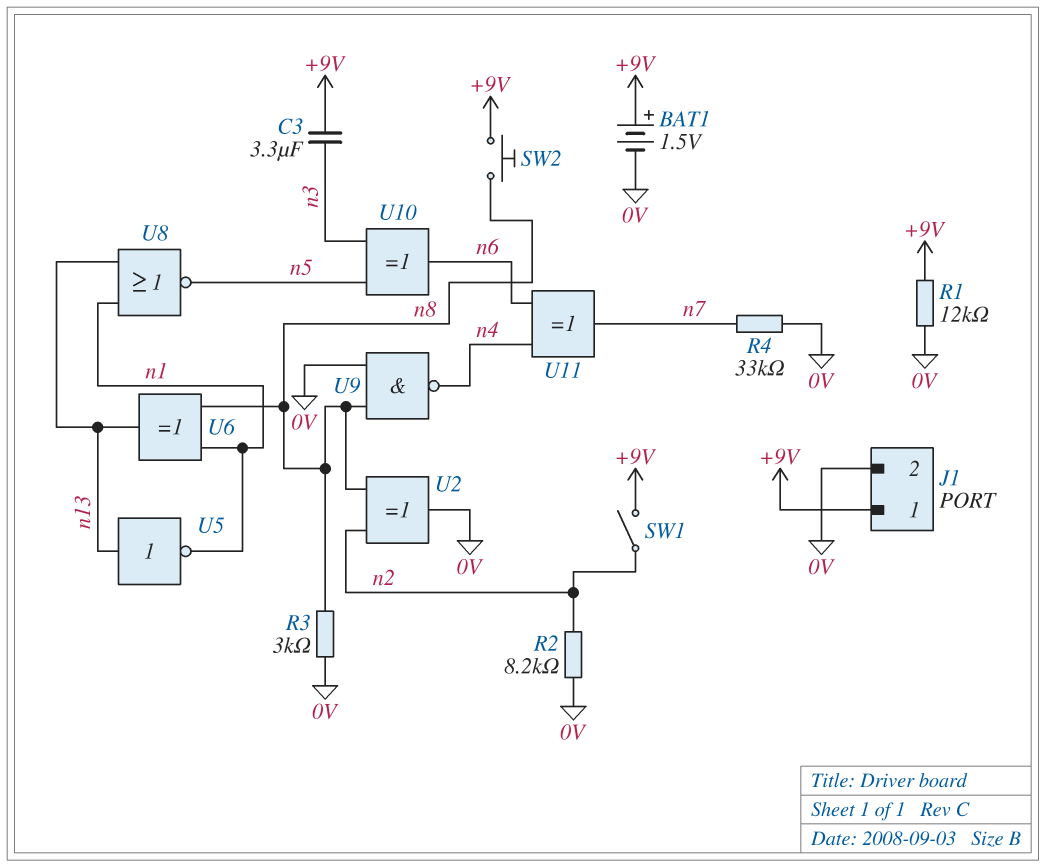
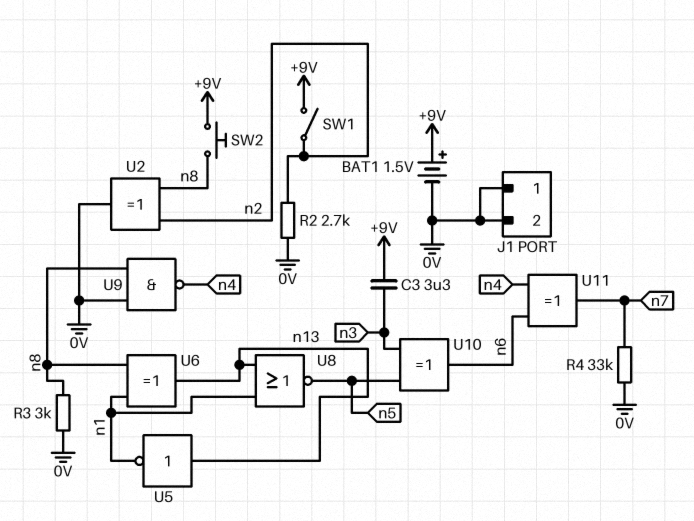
J1 pin 1: +9V -> 0V
R1: 12k (+9V, 0V) -> none
R2: 8.2k (0V, n2) -> 2.7k (0V, n2)

